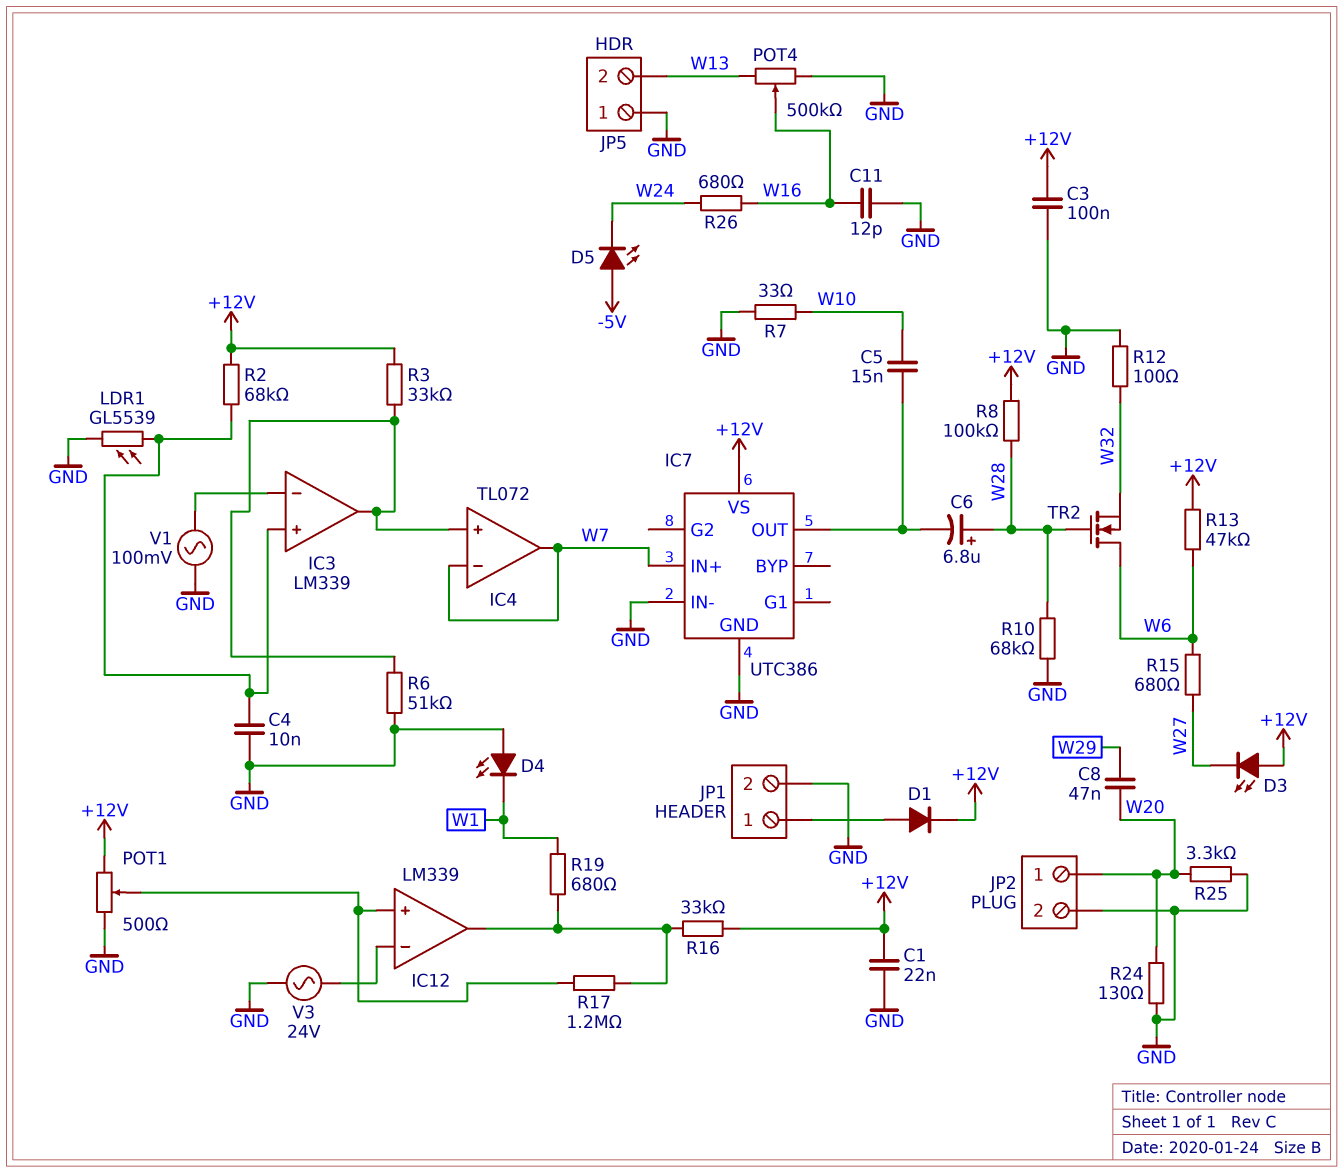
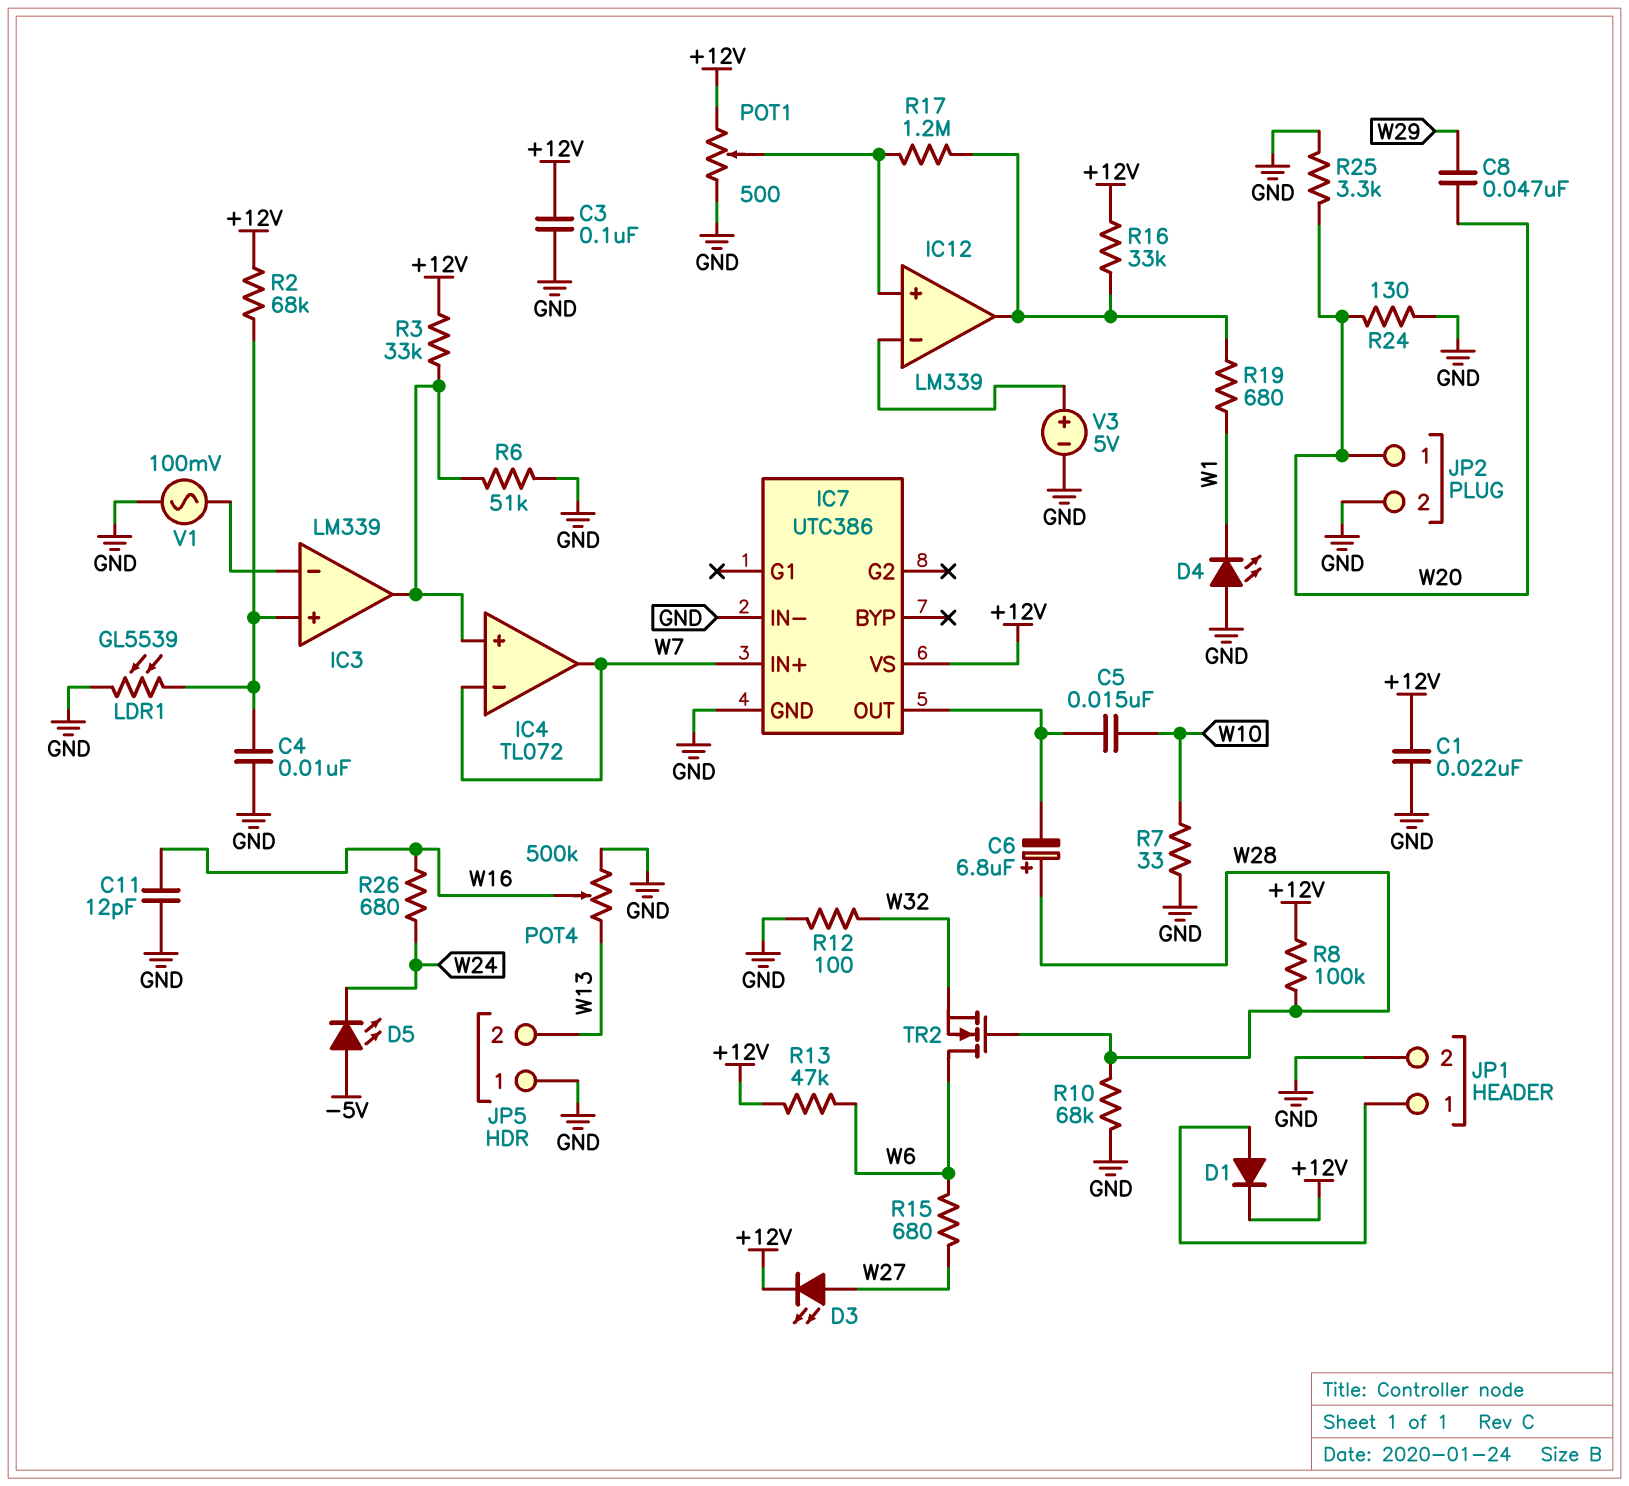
D3: LED (A +12V, K W27) -> LED (A W27, K +12V)
V3: AC 24V (GND, IC12/in-) -> 5V (plus IC12/in-, minus GND)

